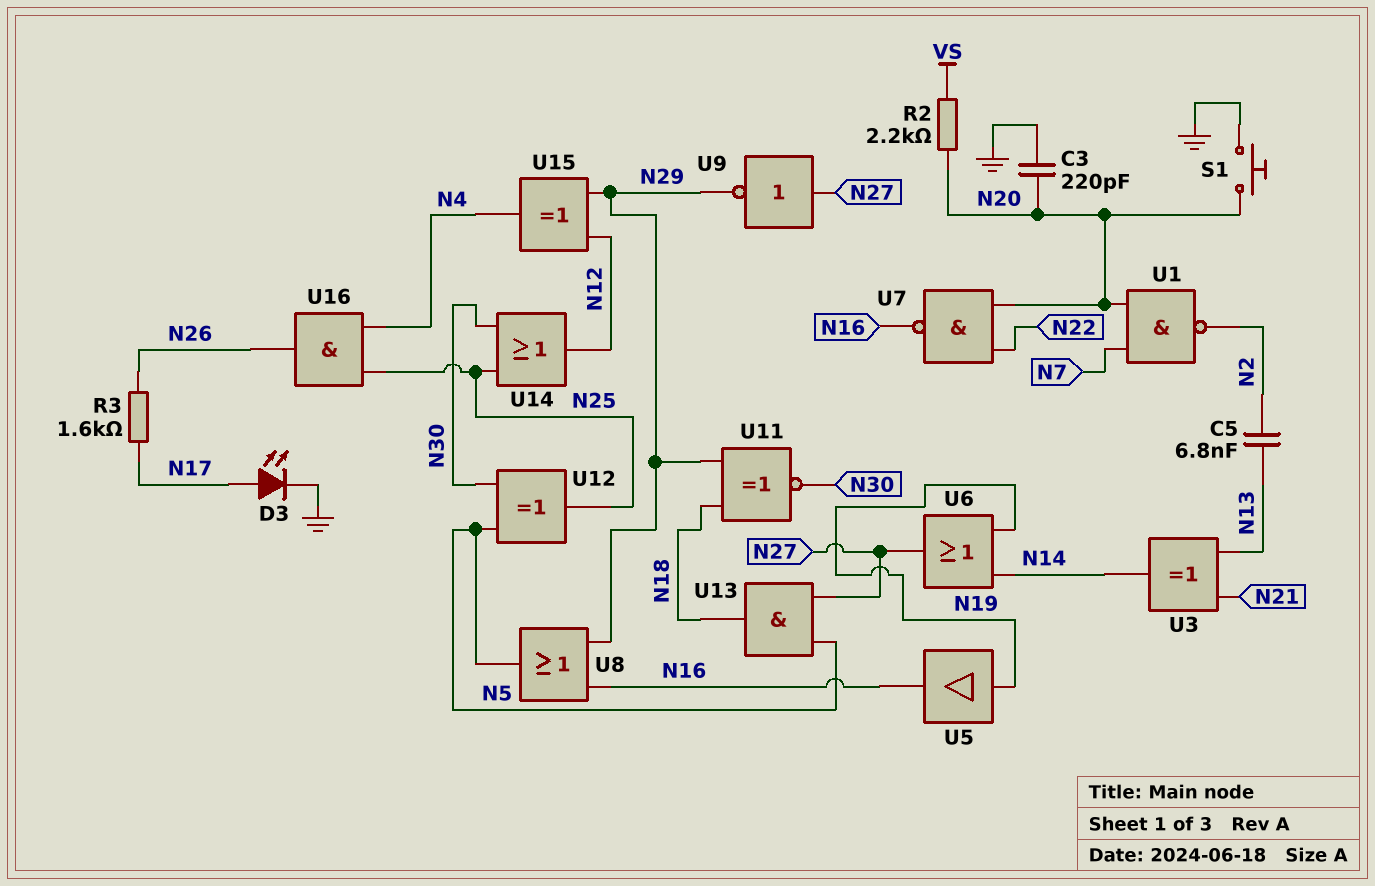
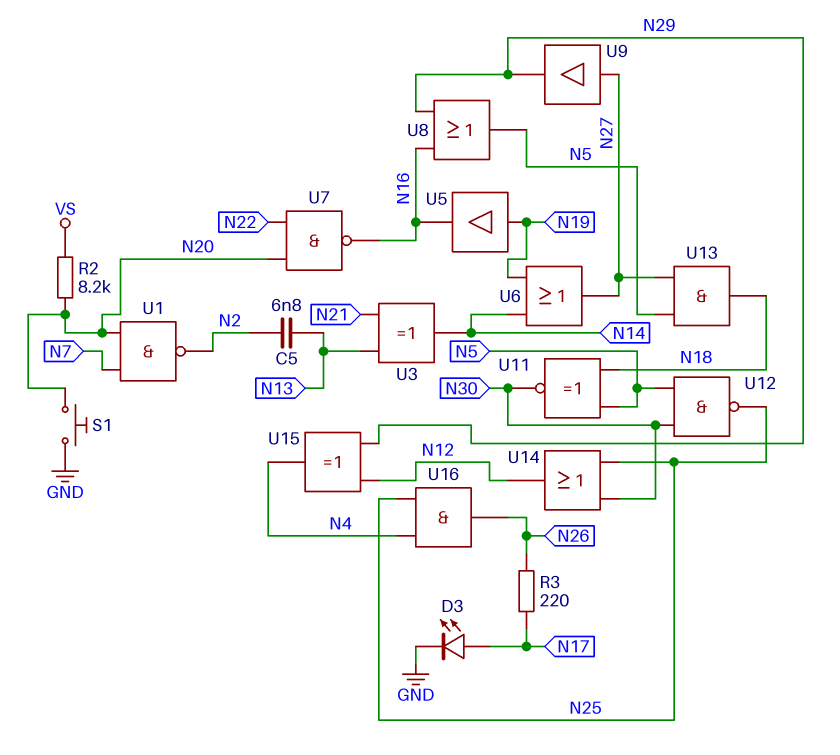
C3: 220pF (GND, N20) -> none
R2: 2.2k (N20, VS) -> 8.2k (N20, VS)
R3: 1.6k (N17, N26) -> 220 (N17, N26)
U9: NOT (in N27, out N29) -> buffer (in N27, out N29)
U11: XNOR (in N18, in N29, out N30) -> XNOR (in N5, in N18, out N30)
U12: XOR (in N5, in N30, out N25) -> NAND (in N5, in N30, out N25)

